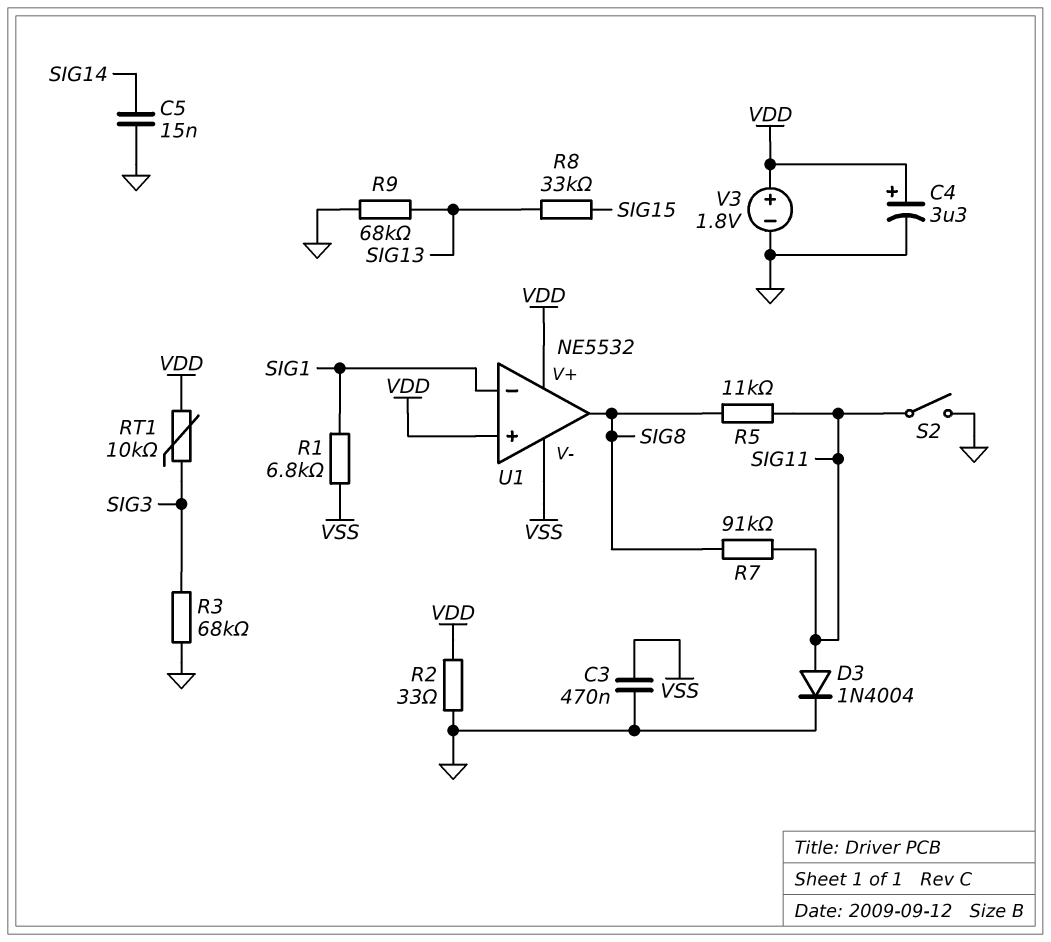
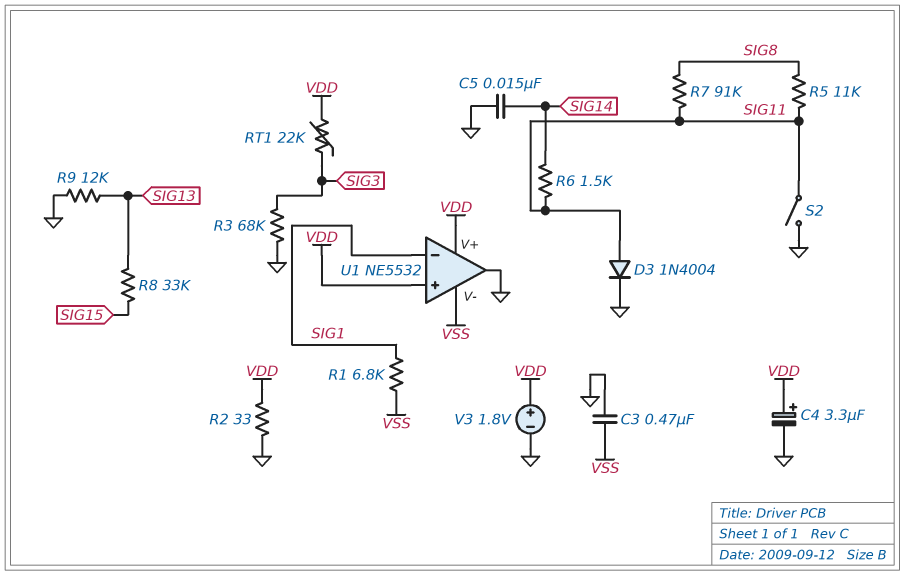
R6: none -> 1.5k (SIG11, SIG14)
R9: 68k (GND, SIG13) -> 12k (GND, SIG13)
RT1: 10k (SIG3, VDD) -> 22k (SIG3, VDD)
U1 pin out: SIG8 -> GND

